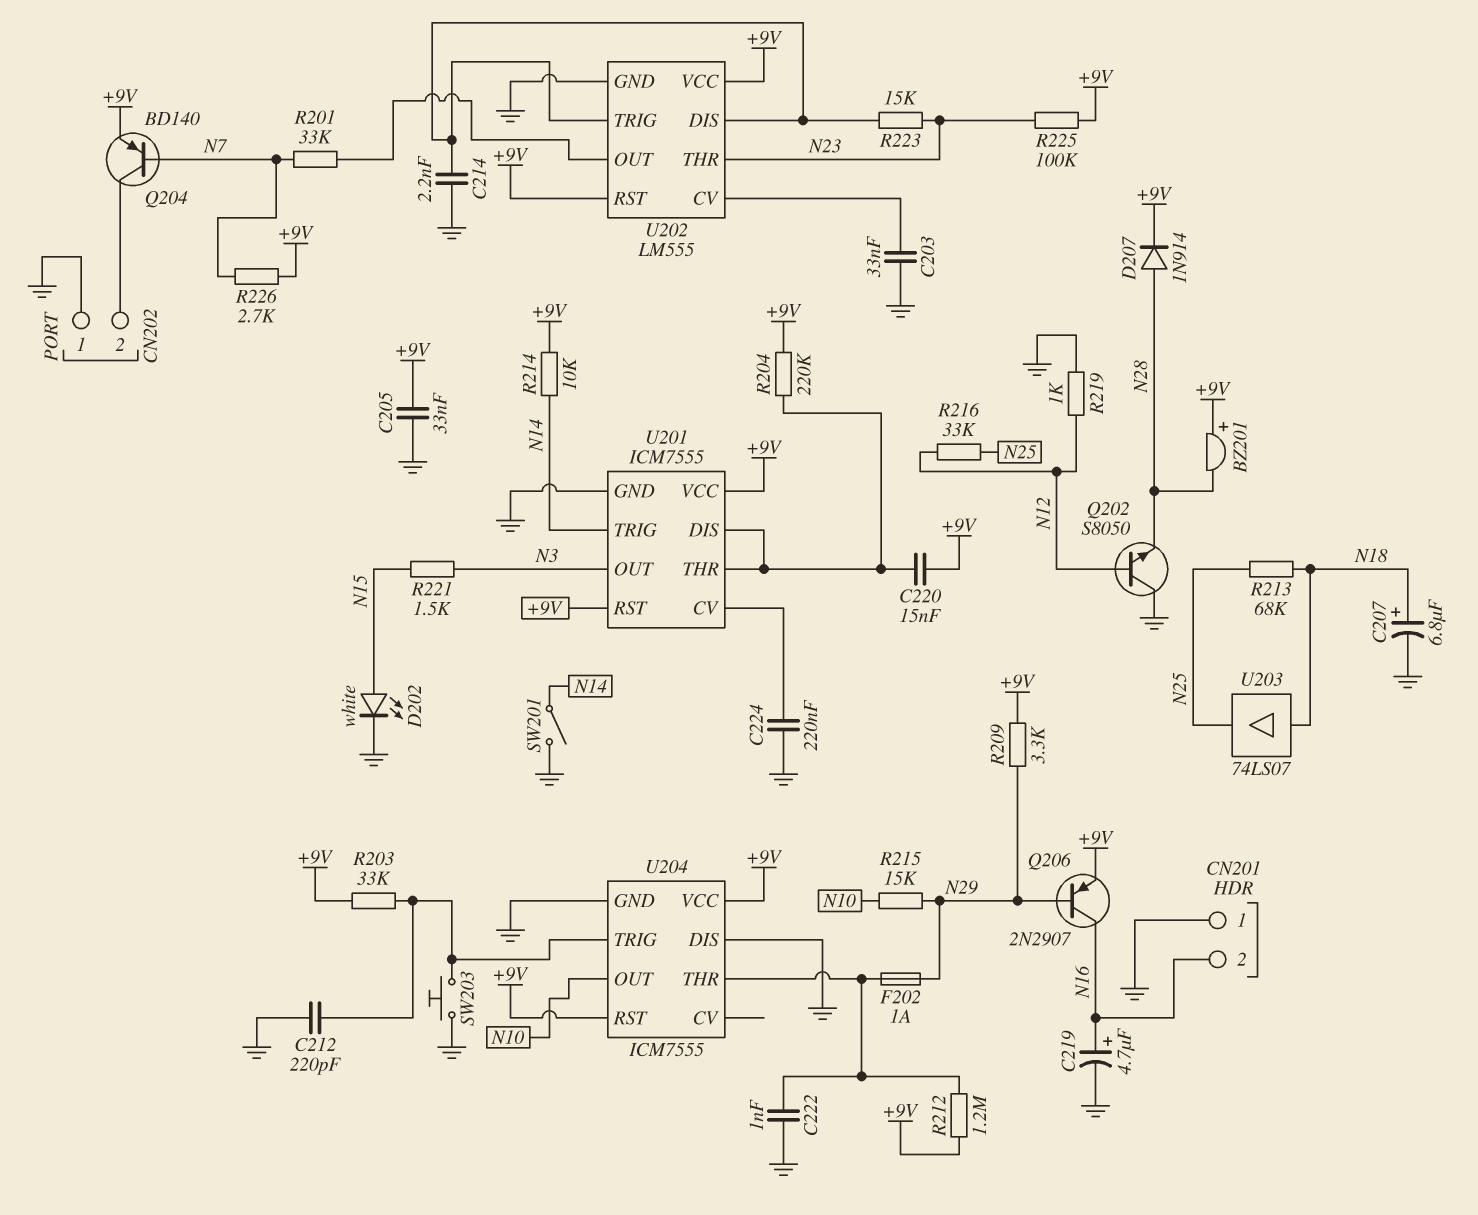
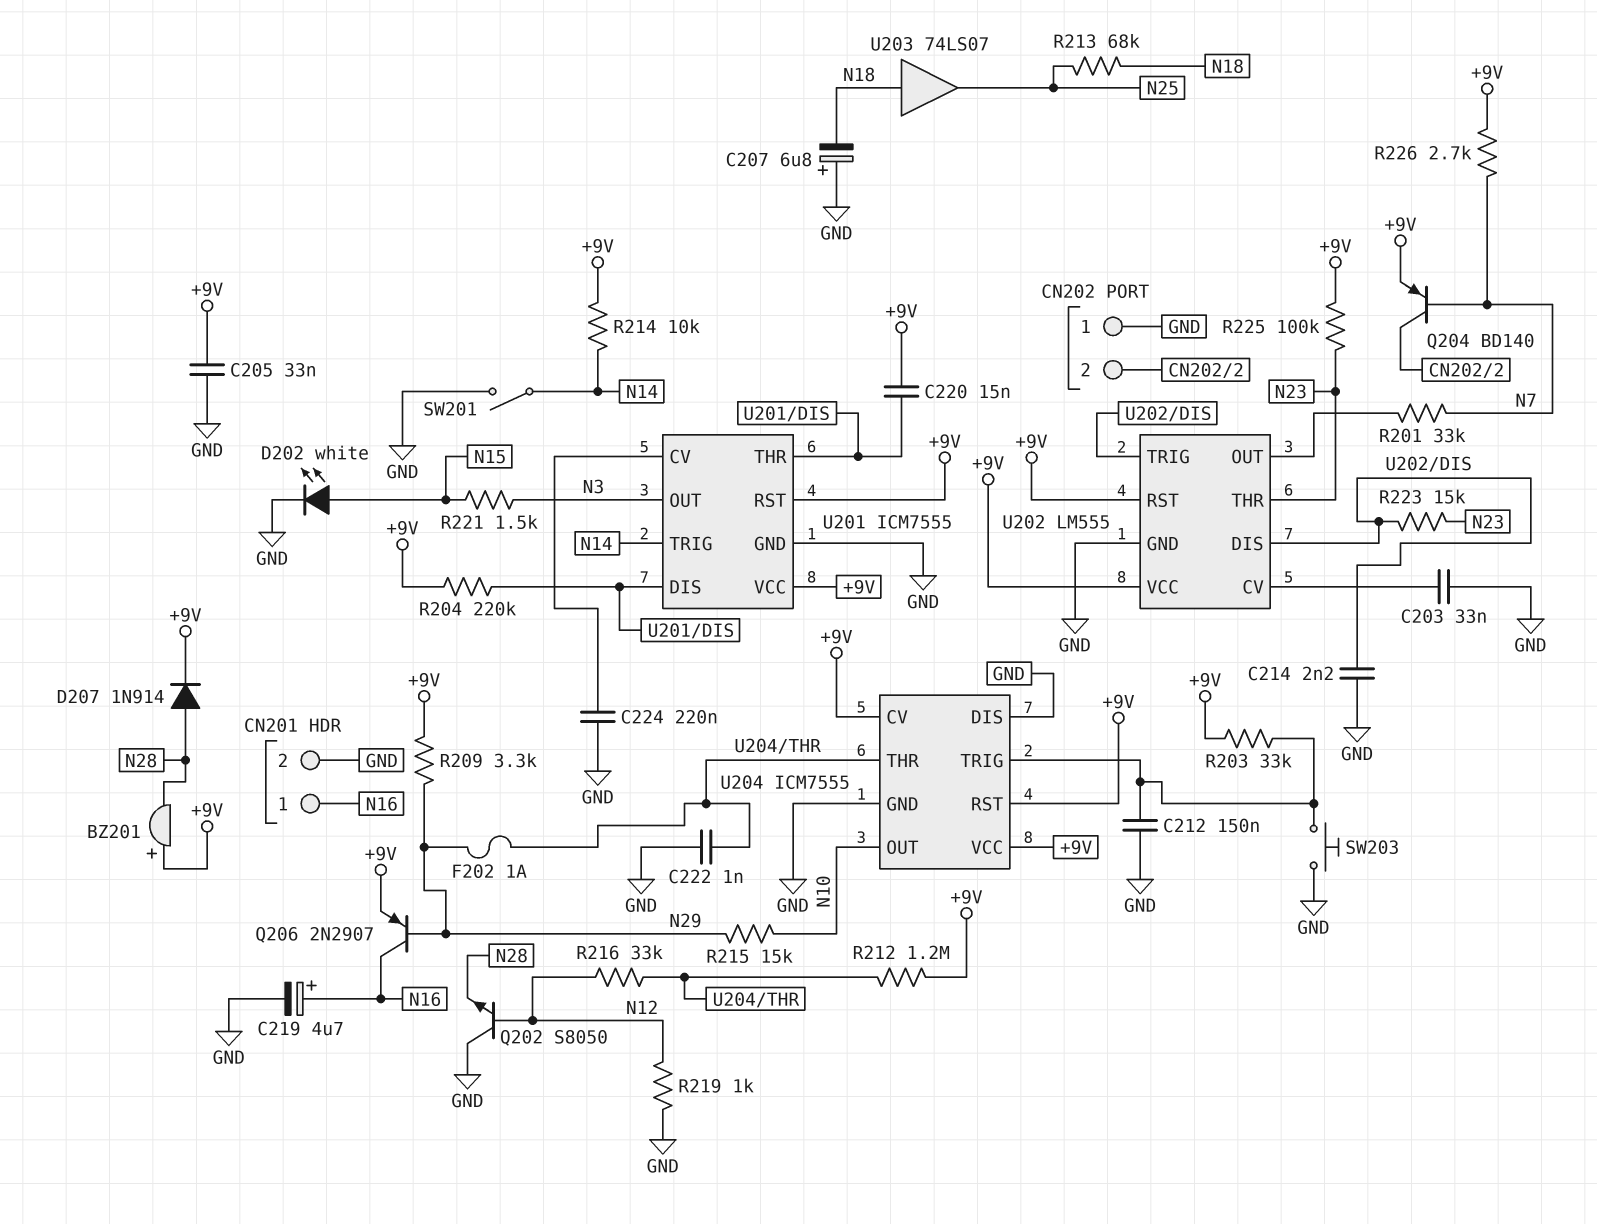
C207: 6.8uF (plus N18, minus GND) -> 6.8uF (plus GND, minus N18)
C212: 220pF (GND, U204/TRIG) -> 150nF (GND, U204/TRIG)
CN201 pin 1: GND -> N16
CN201 pin 2: N16 -> GND
R216: 33k (N12, N25) -> 33k (N12, U204/THR)
U204 pin CV: none -> +9V

